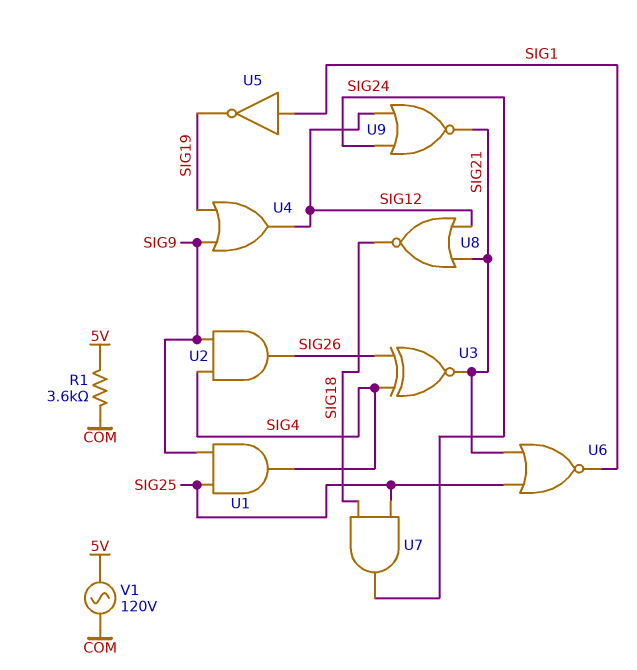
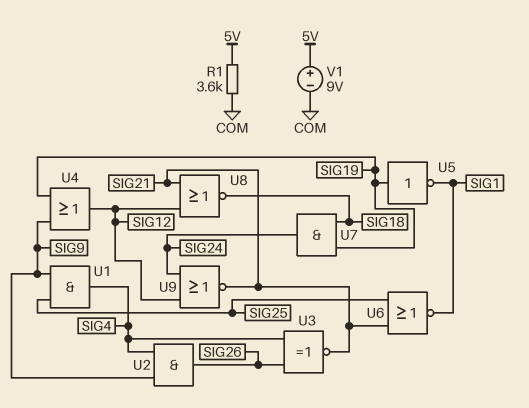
U5: NOT (in SIG1, out SIG19) -> NOT (in SIG19, out SIG1)
U7: AND (in SIG18, in SIG25, out SIG24) -> AND (in SIG18, in SIG19, out SIG24)
V1: AC 120V (5V, COM) -> 9V (plus 5V, minus COM)

